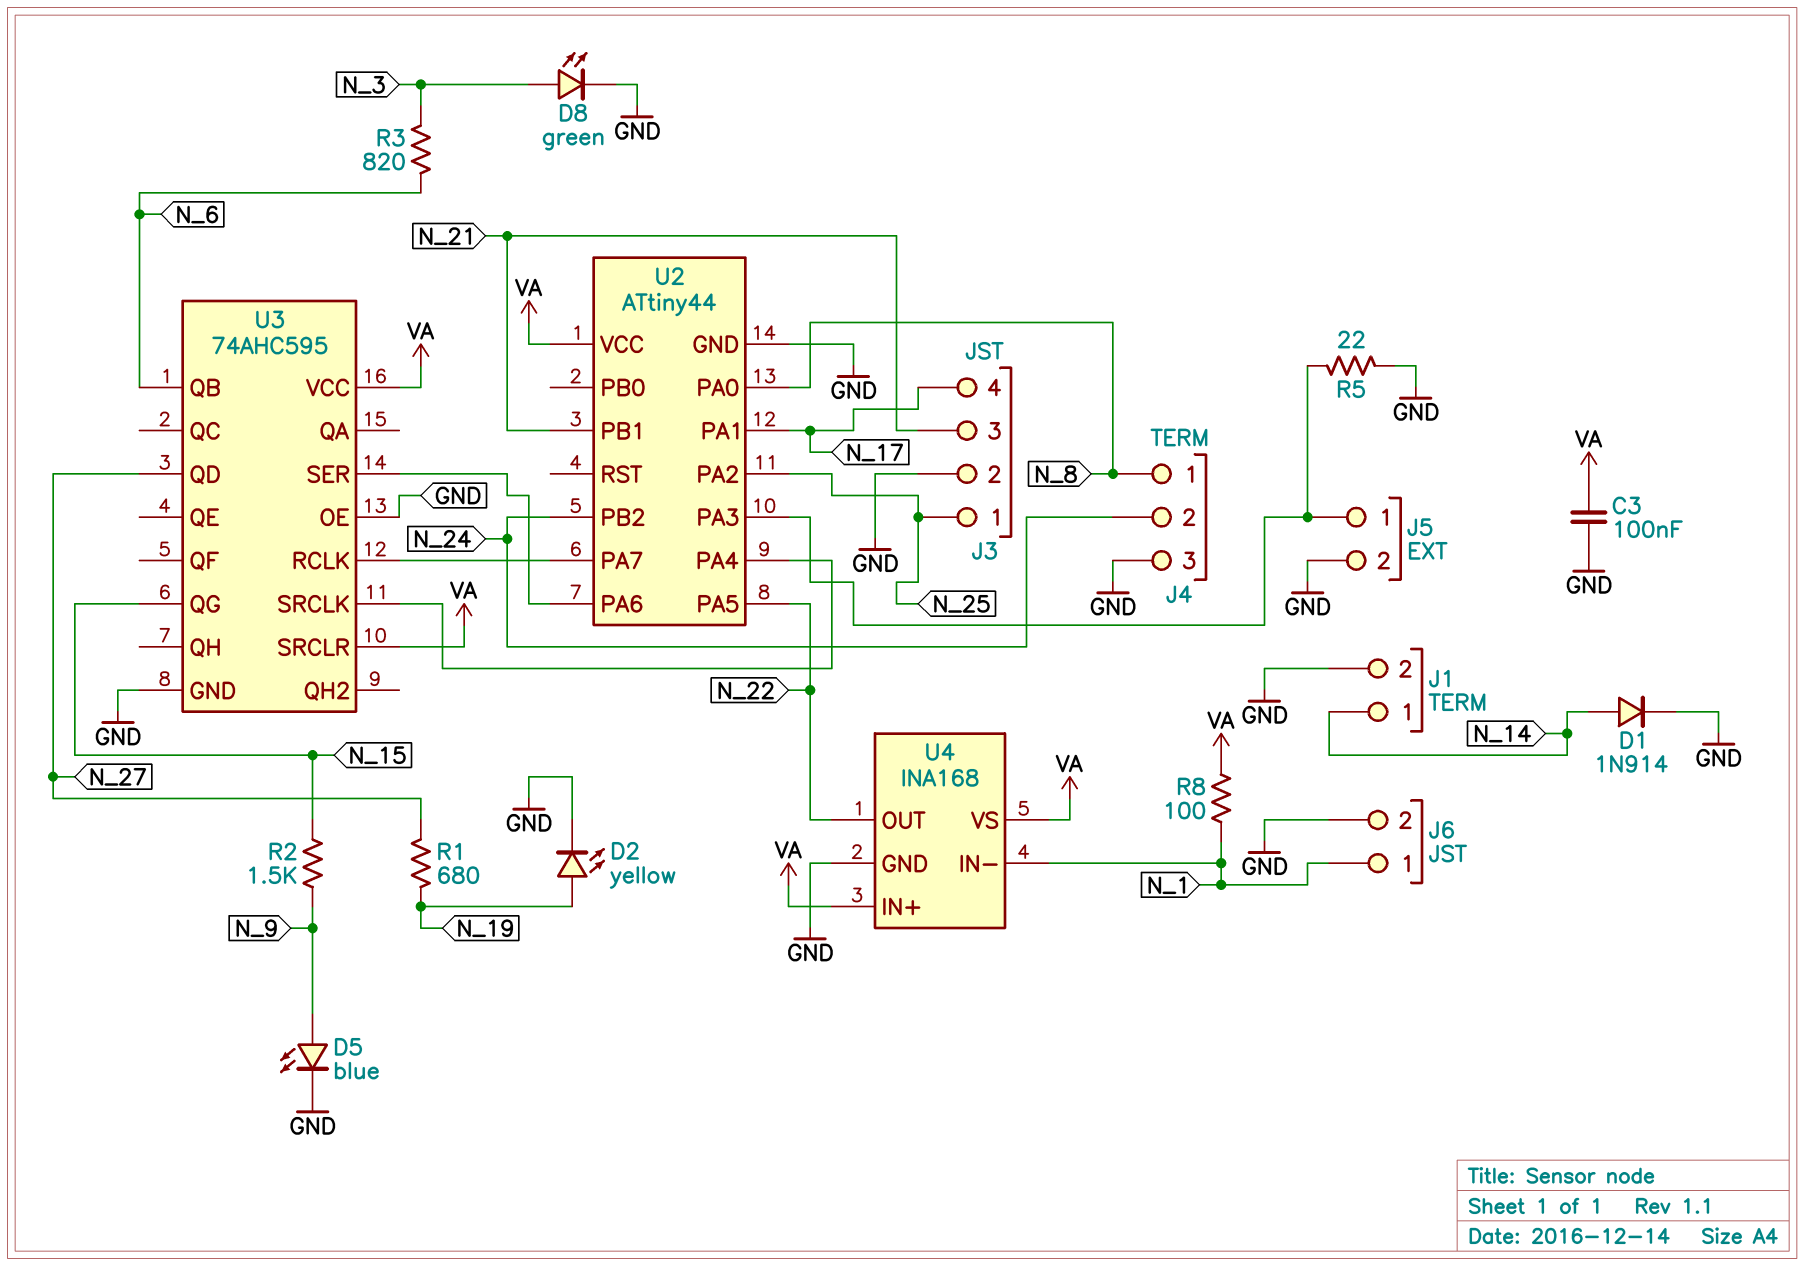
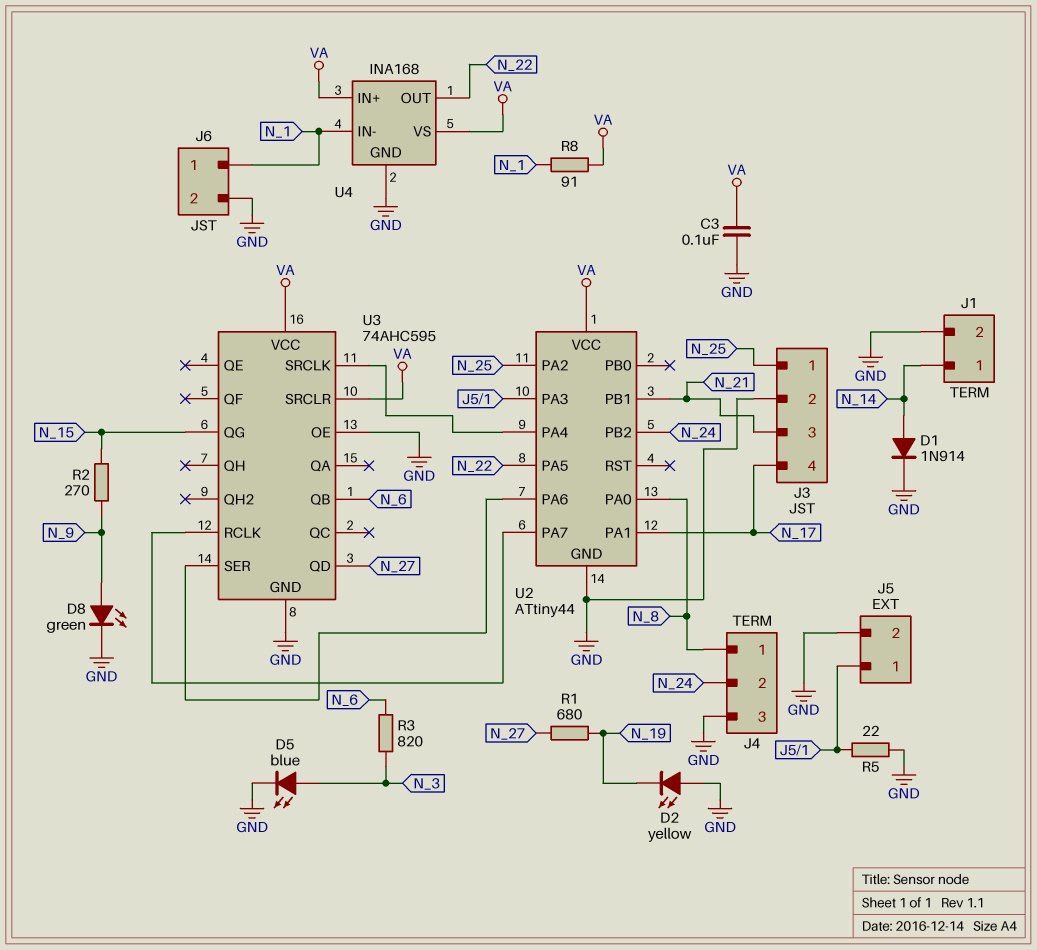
D2: LED yellow (A N_19, K GND) -> LED yellow (A GND, K N_19)
D5: LED blue (A N_9, K GND) -> LED blue (A N_3, K GND)
D8: LED green (A N_3, K GND) -> LED green (A N_9, K GND)
R2: 1.5k (N_9, N_15) -> 270 (N_9, N_15)
R8: 100 (N_1, VA) -> 91 (N_1, VA)

